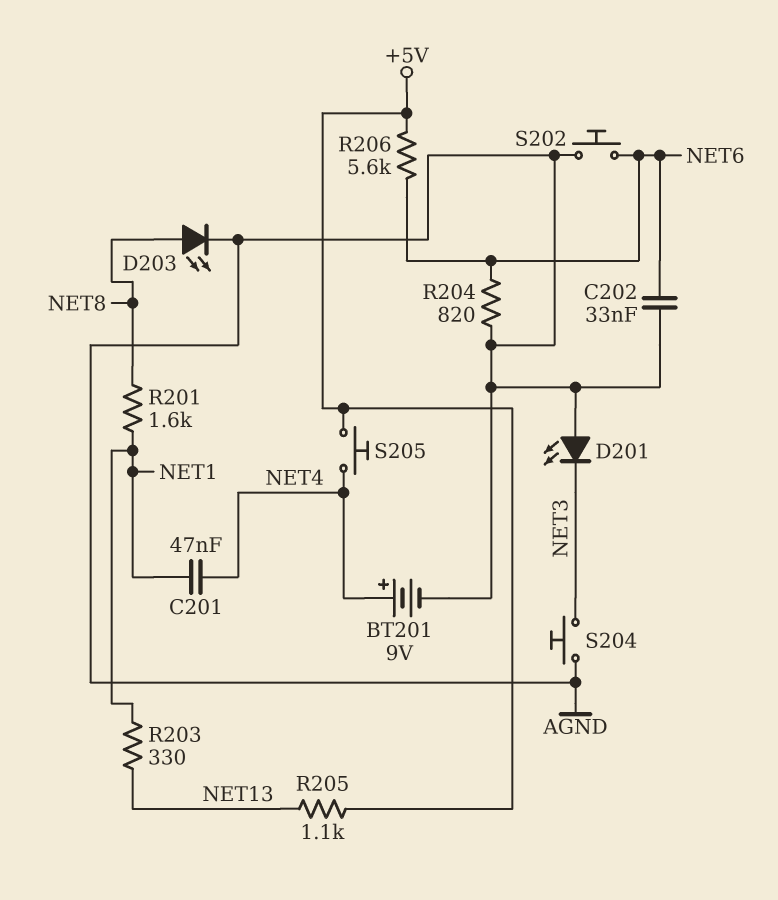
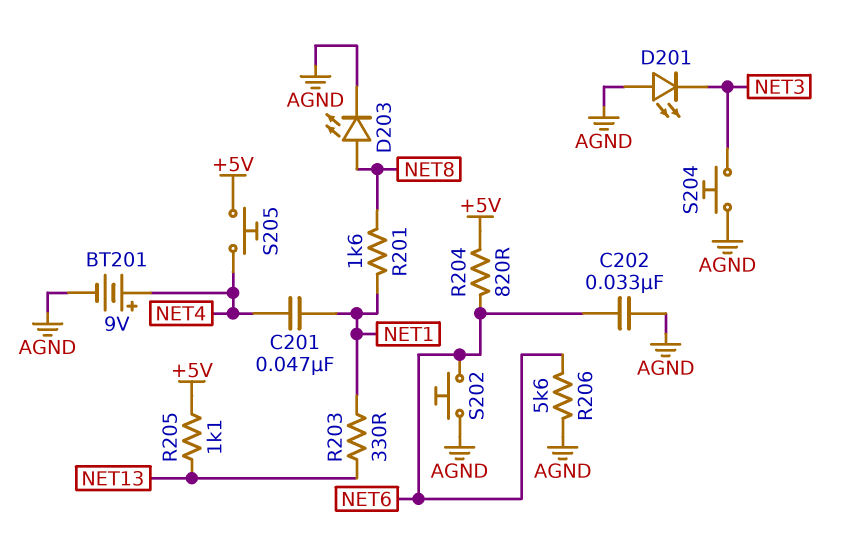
R204: 820 (AGND, NET6) -> 820 (+5V, NET6)
R206: 5.6k (+5V, NET6) -> 5.6k (AGND, NET6)

